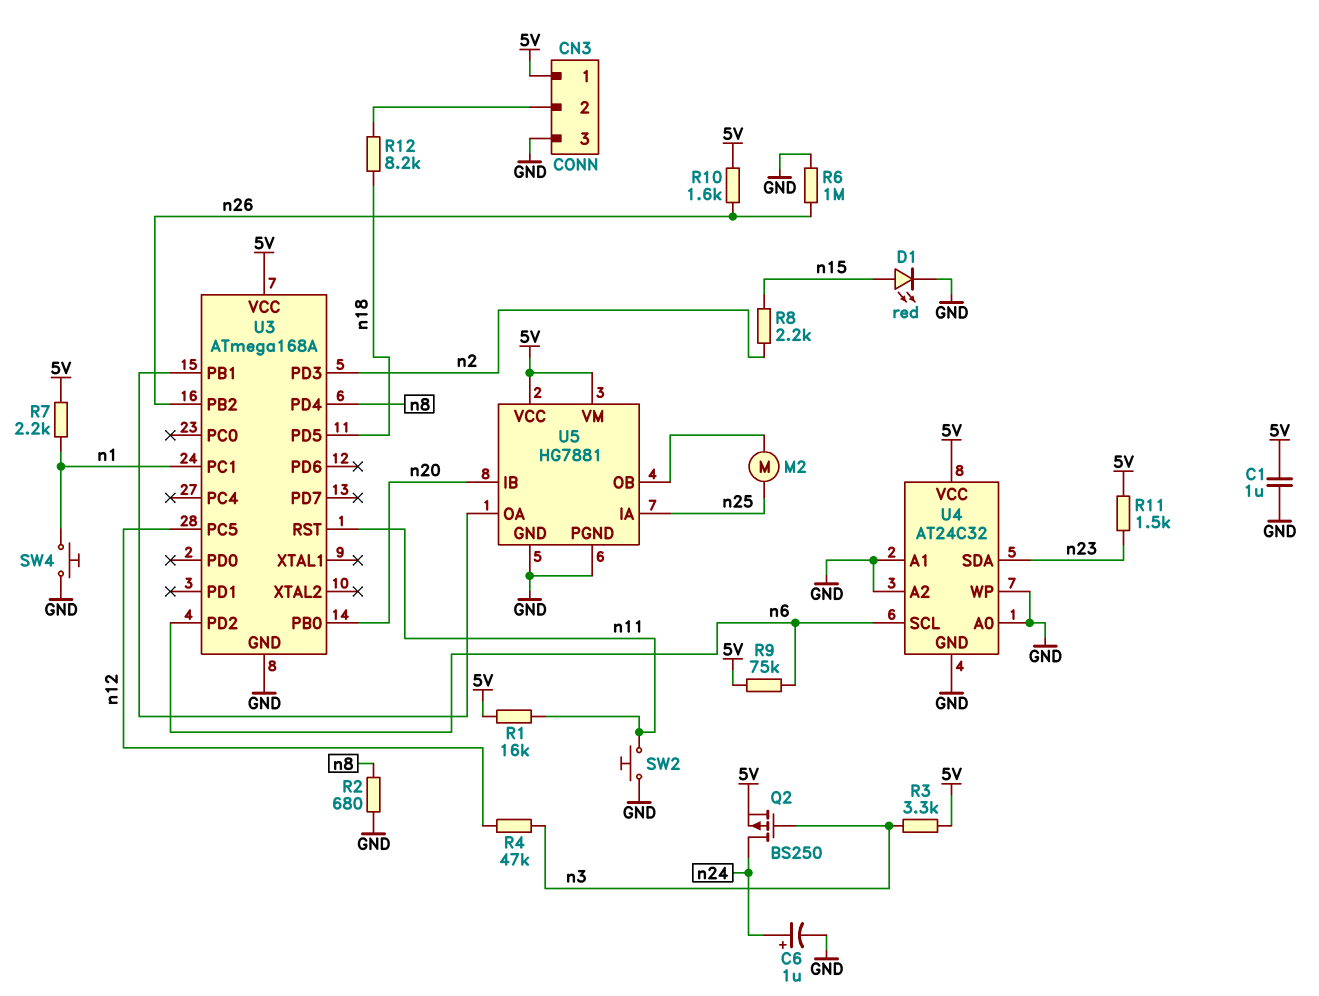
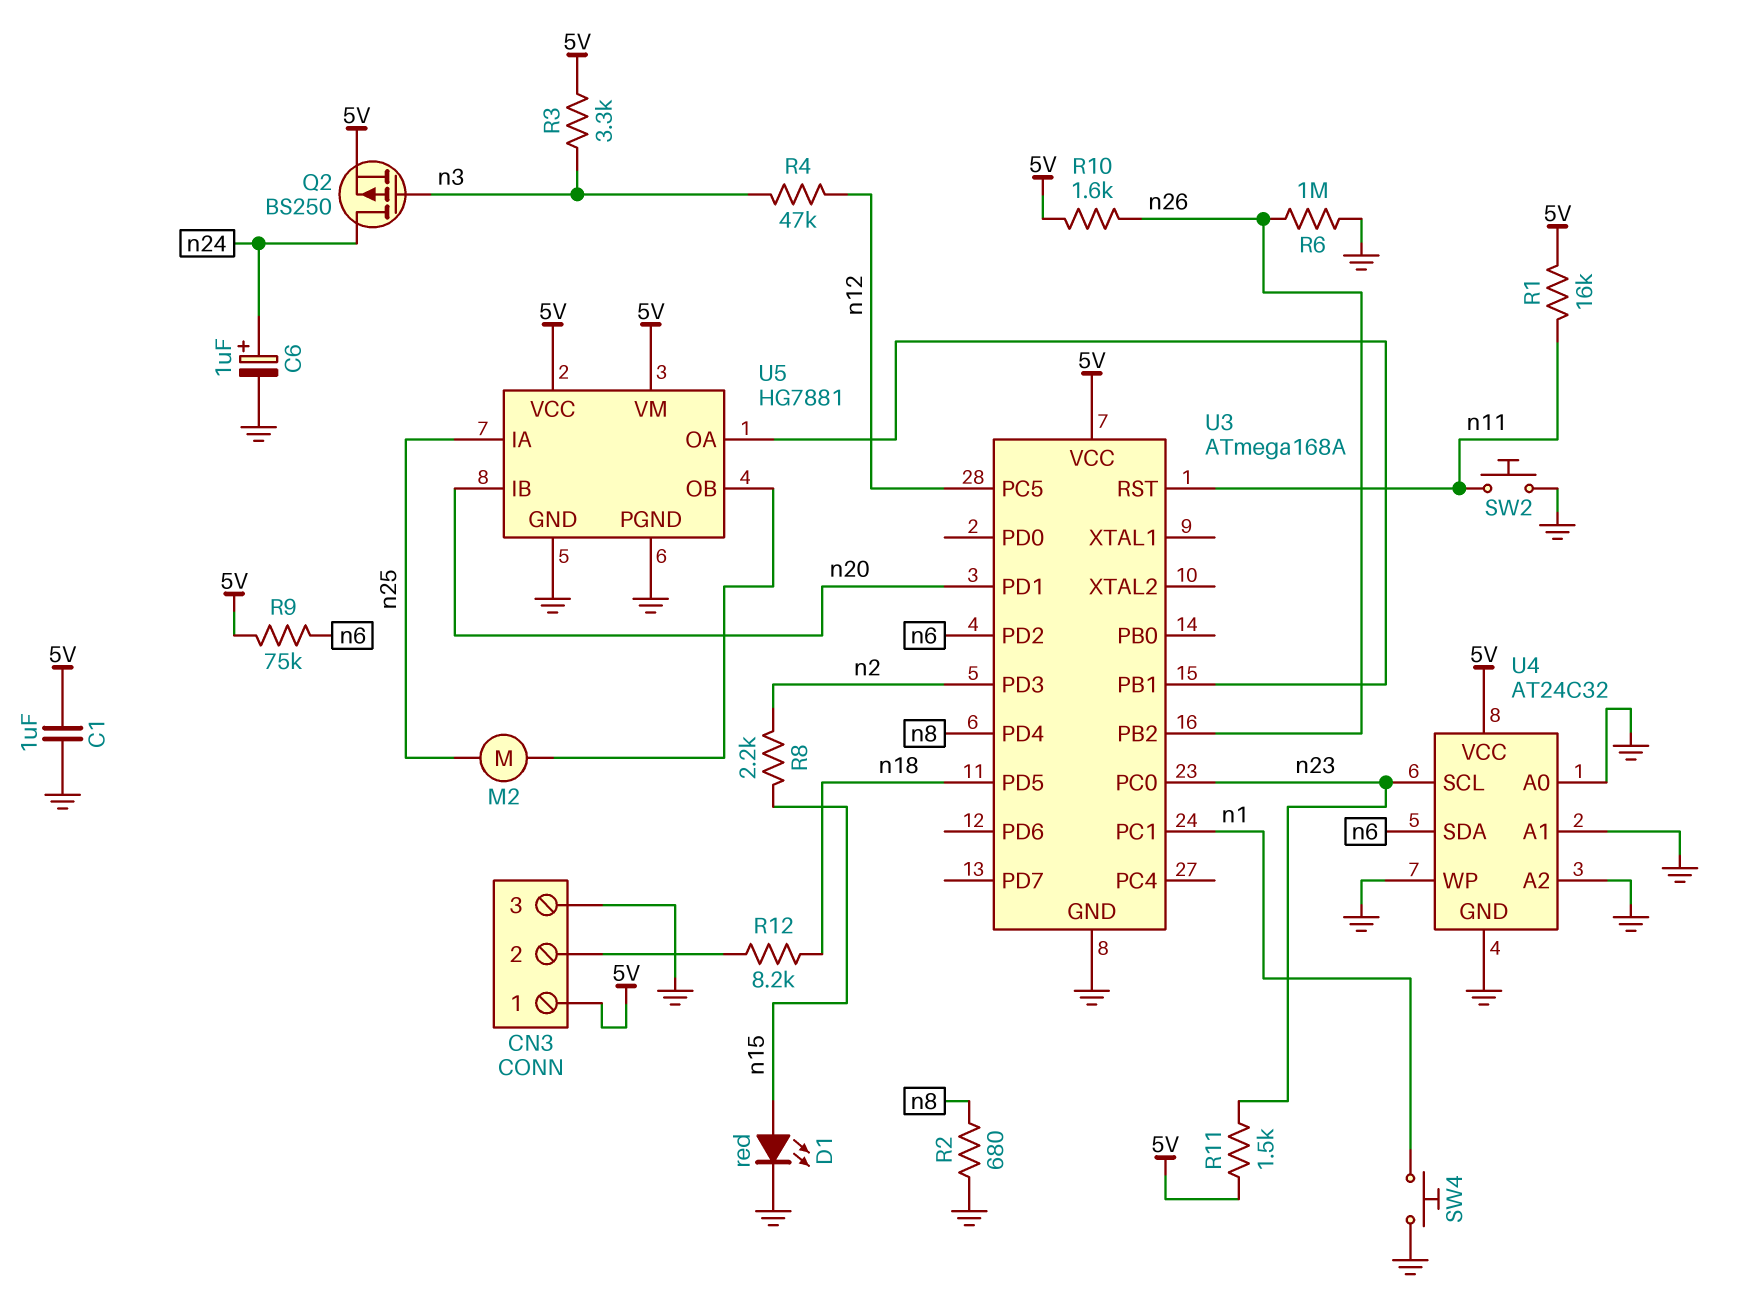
R7: 2.2k (5V, n1) -> none
U3 pin PB0: n20 -> none
U3 pin PC0: none -> n23
U3 pin PD1: none -> n20
U4 pin SCL: n6 -> n23
U4 pin SDA: n23 -> n6

